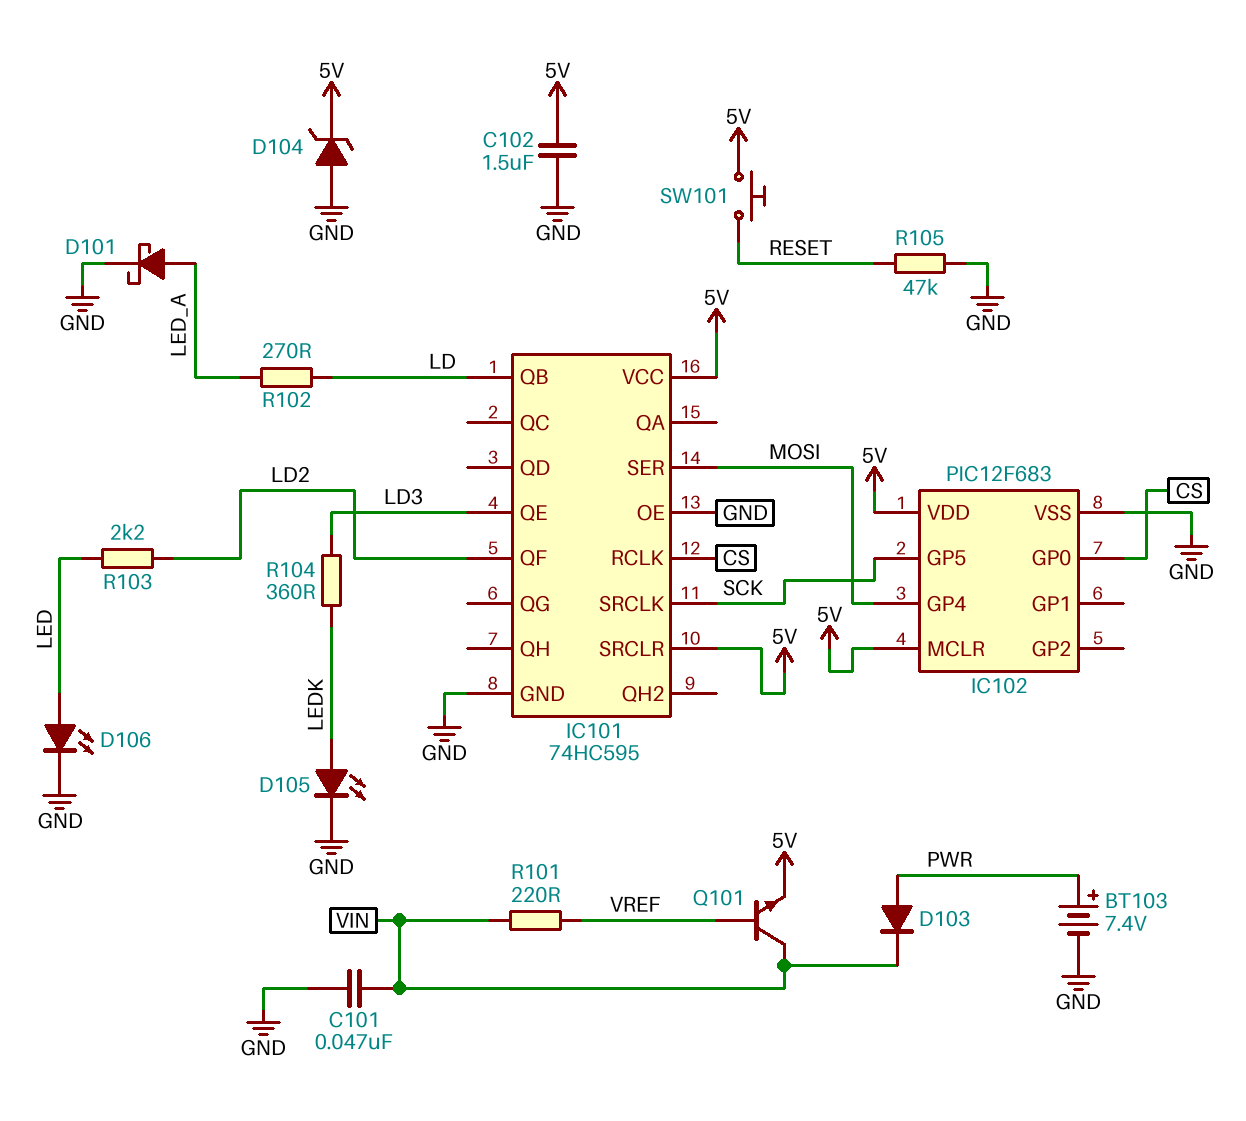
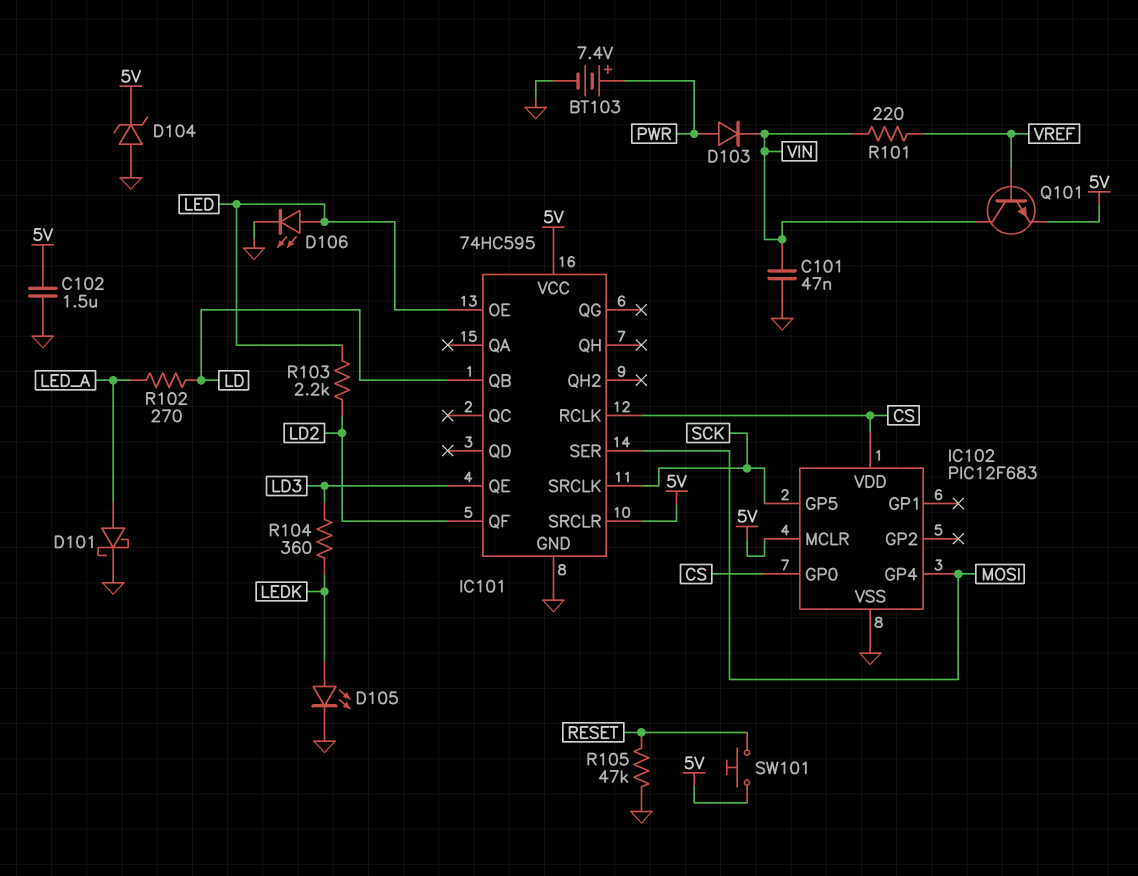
IC101 pin OE: GND -> LED
IC102 pin VDD: 5V -> CS

